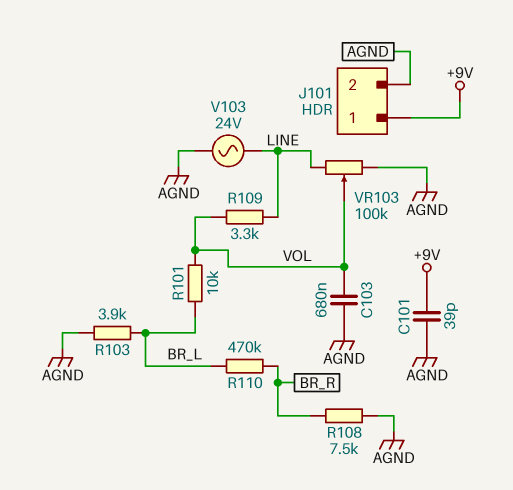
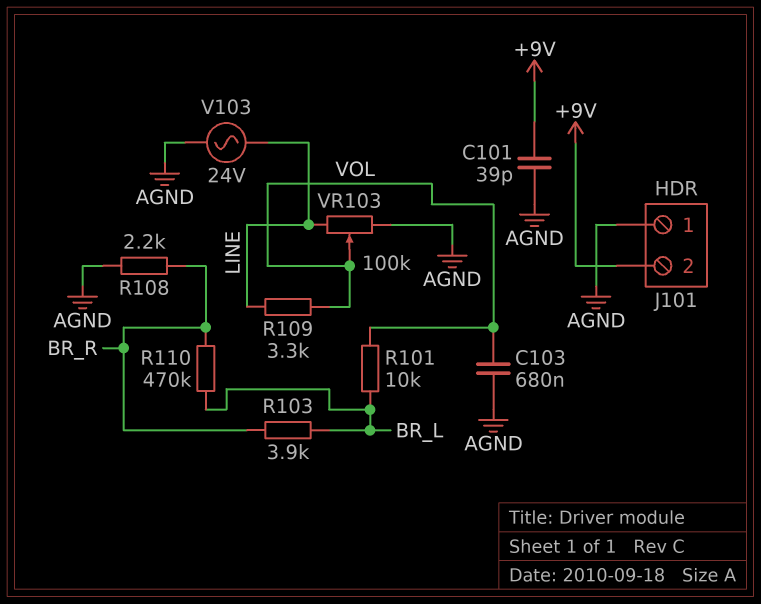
J101 pin 1: +9V -> AGND
J101 pin 2: AGND -> +9V
R103: 3.9k (AGND, BR_L) -> 3.9k (BR_L, BR_R)
R108: 7.5k (AGND, BR_R) -> 2.2k (AGND, BR_R)

